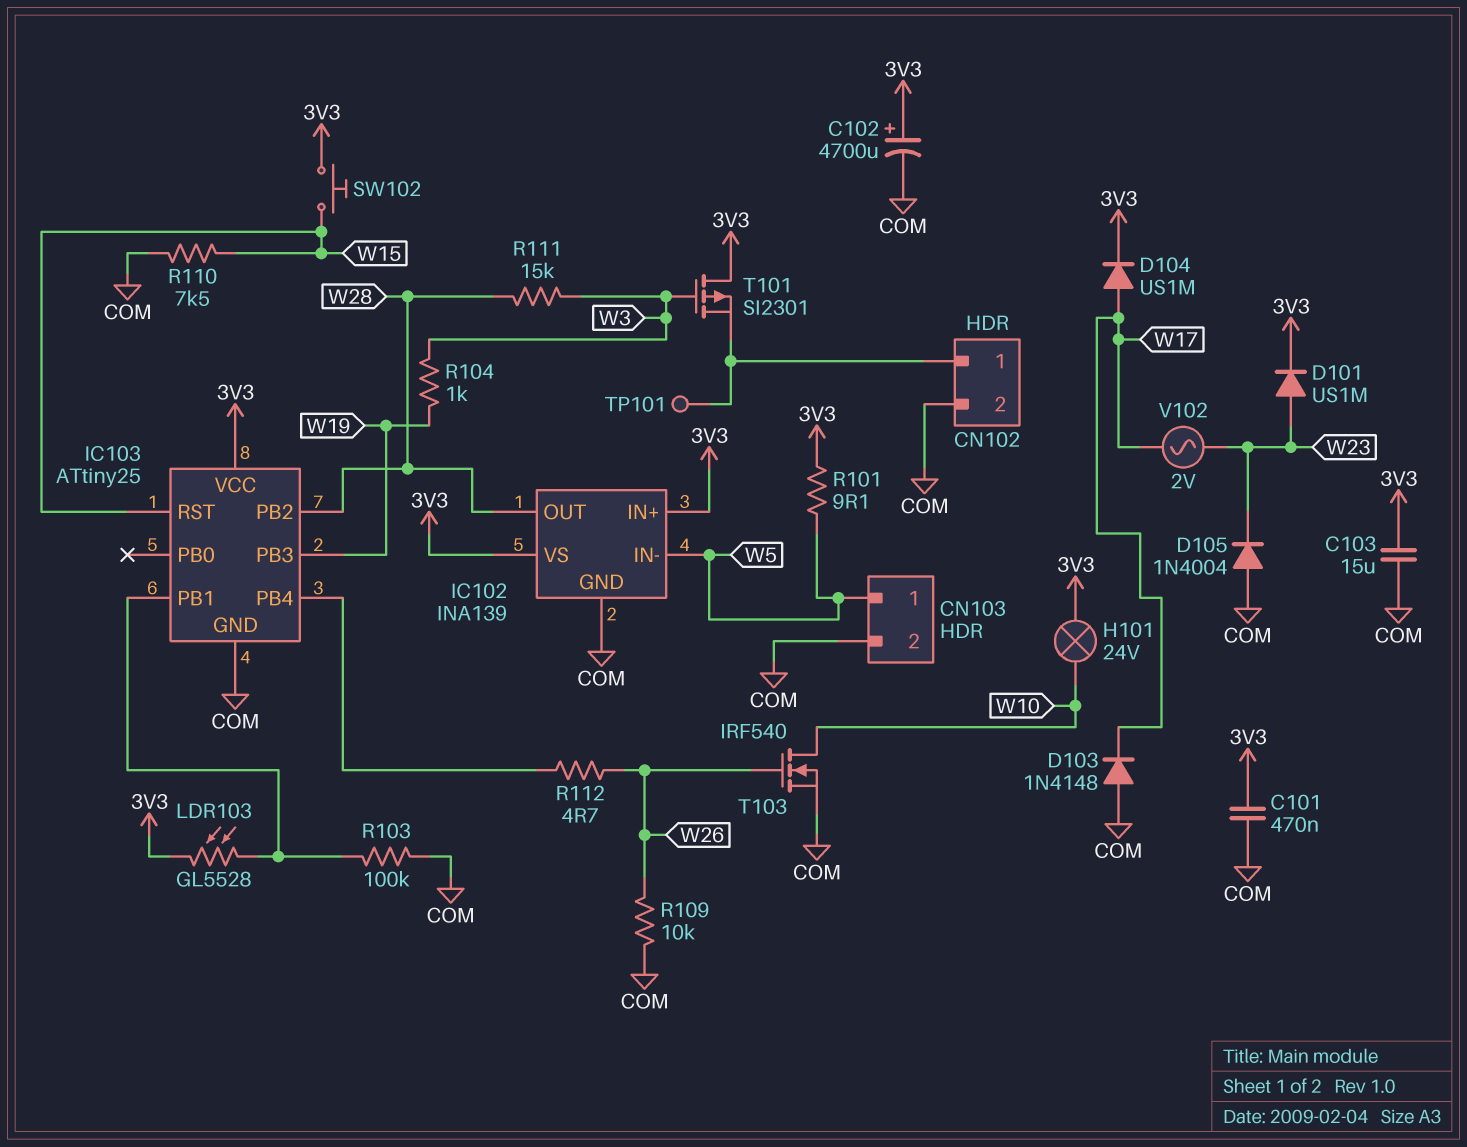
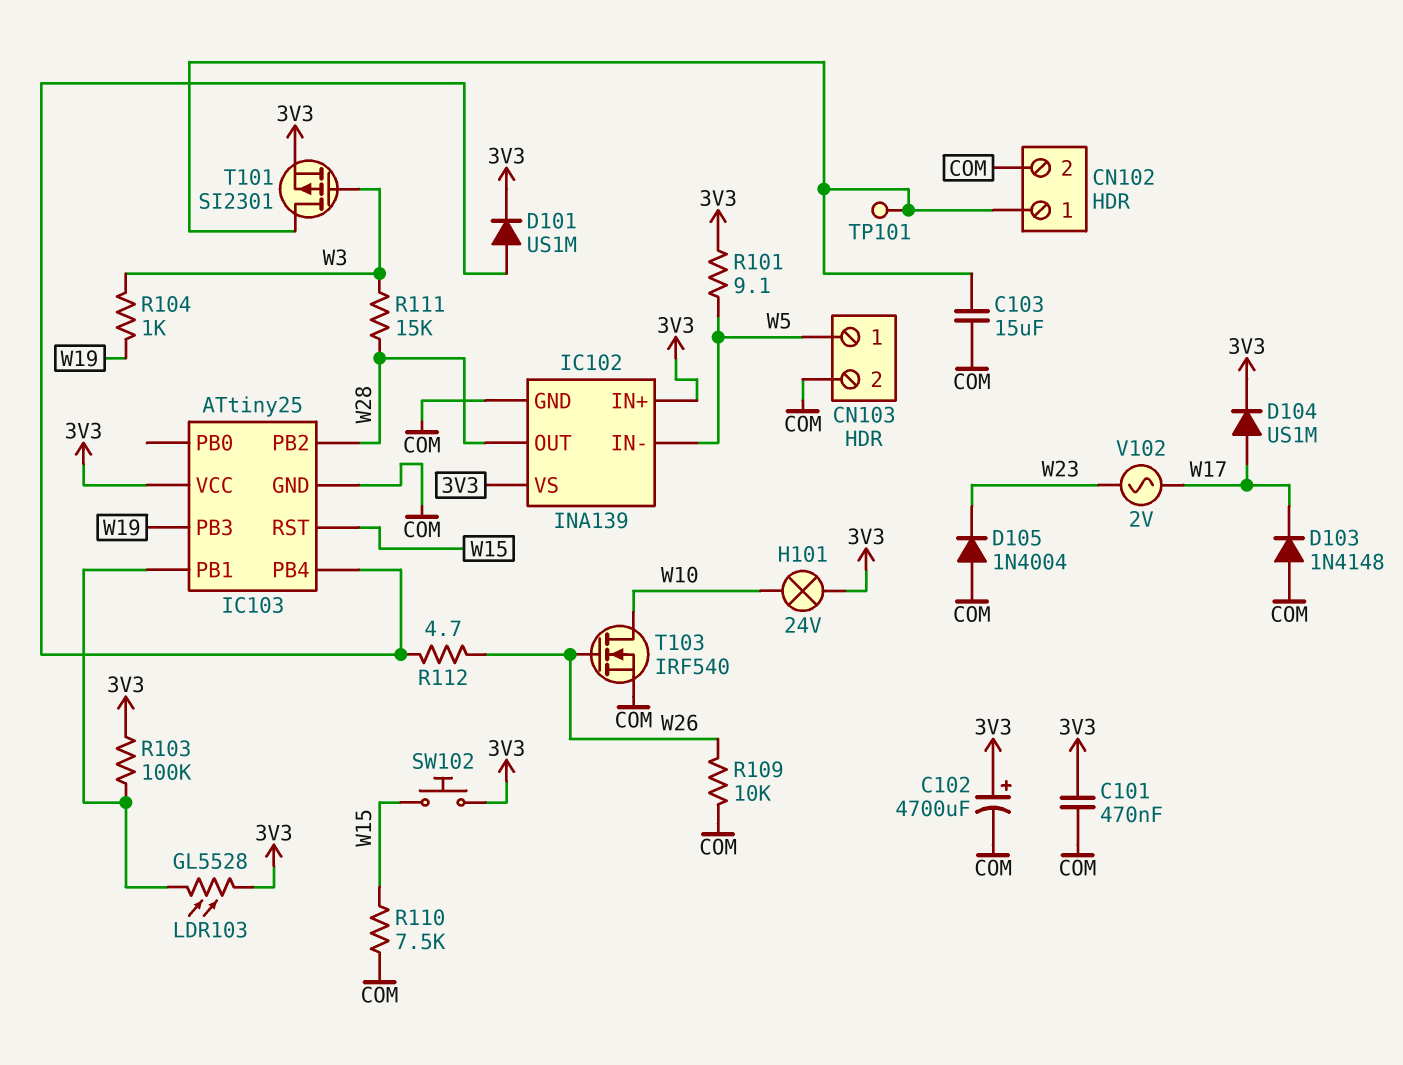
C103: 15uF (3V3, COM) -> 15uF (CN102/1, COM)
D101: diode US1M (A W23, K 3V3) -> diode US1M (A IC103/PB4, K 3V3)
R103: 100k (COM, IC103/PB1) -> 100k (3V3, IC103/PB1)
T101: PMOS SI2301 (G W3, D 3V3, S CN102/1) -> PMOS SI2301 (G W3, D CN102/1, S 3V3)

